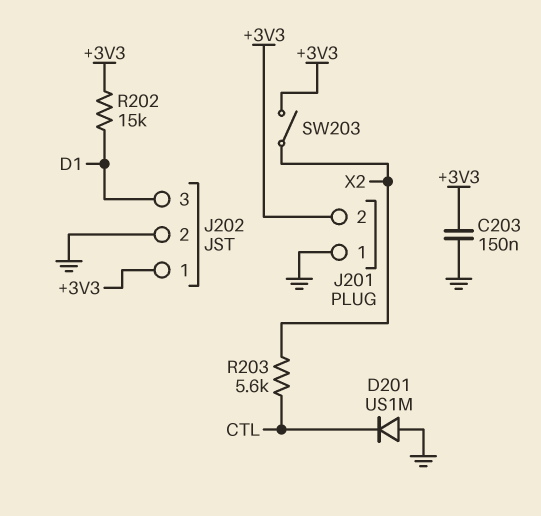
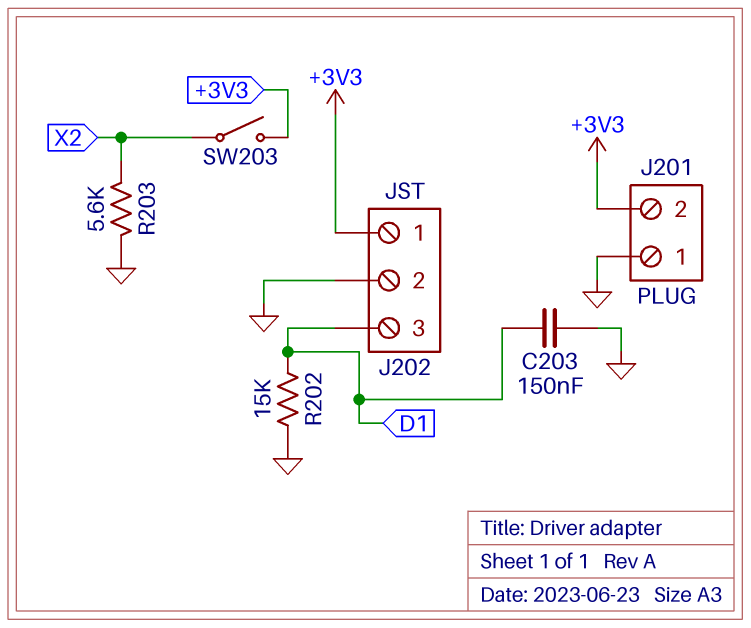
C203: 150nF (+3V3, GND) -> 150nF (D1, GND)
D201: diode US1M (A GND, K CTL) -> none
R202: 15k (+3V3, D1) -> 15k (D1, GND)
R203: 5.6k (CTL, X2) -> 5.6k (GND, X2)

